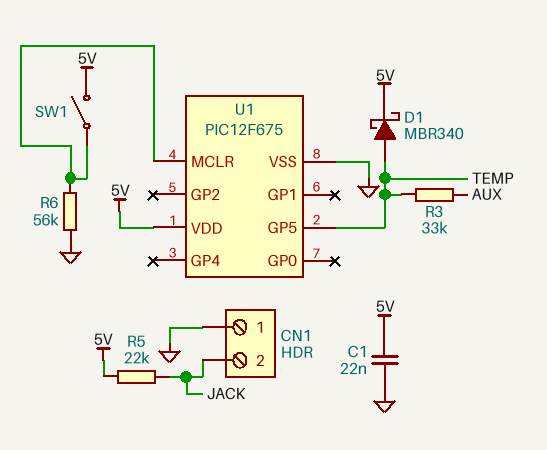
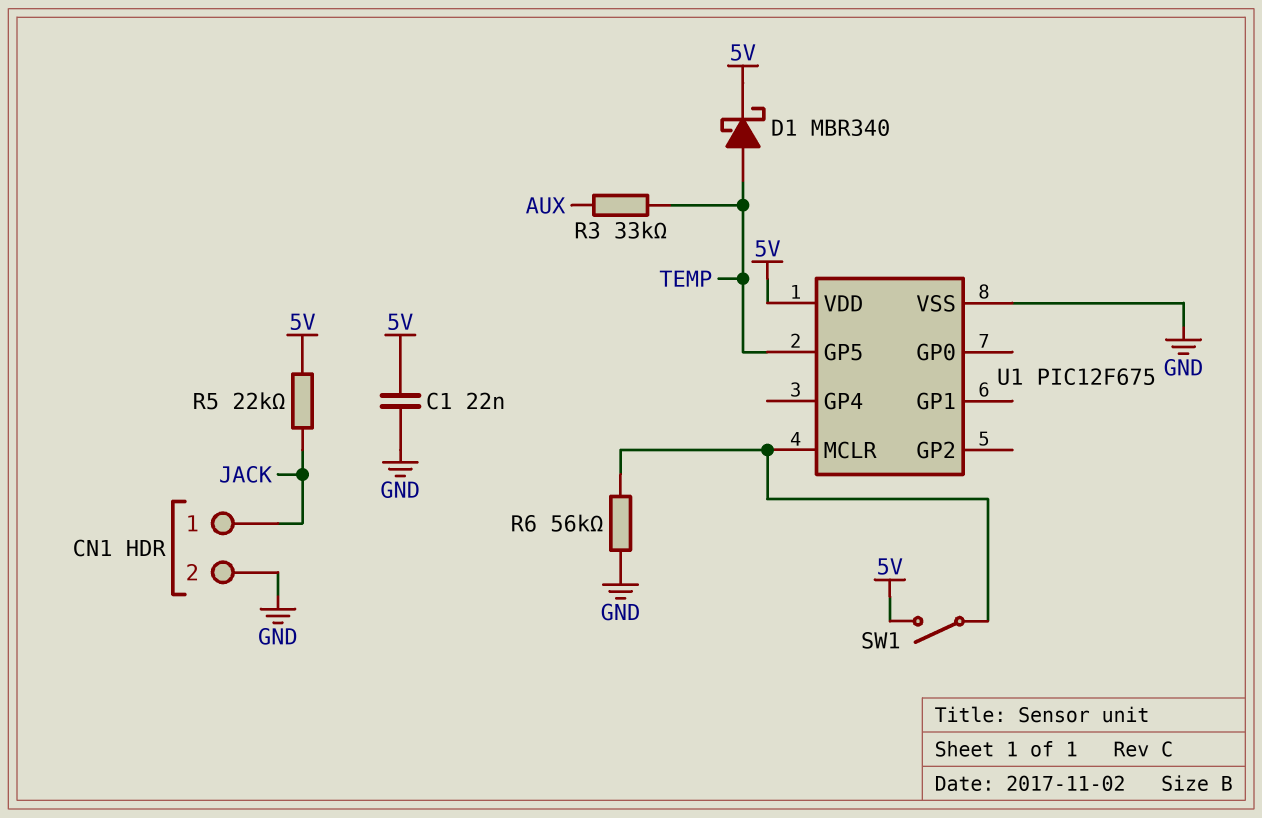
CN1 pin 1: GND -> JACK
CN1 pin 2: JACK -> GND

